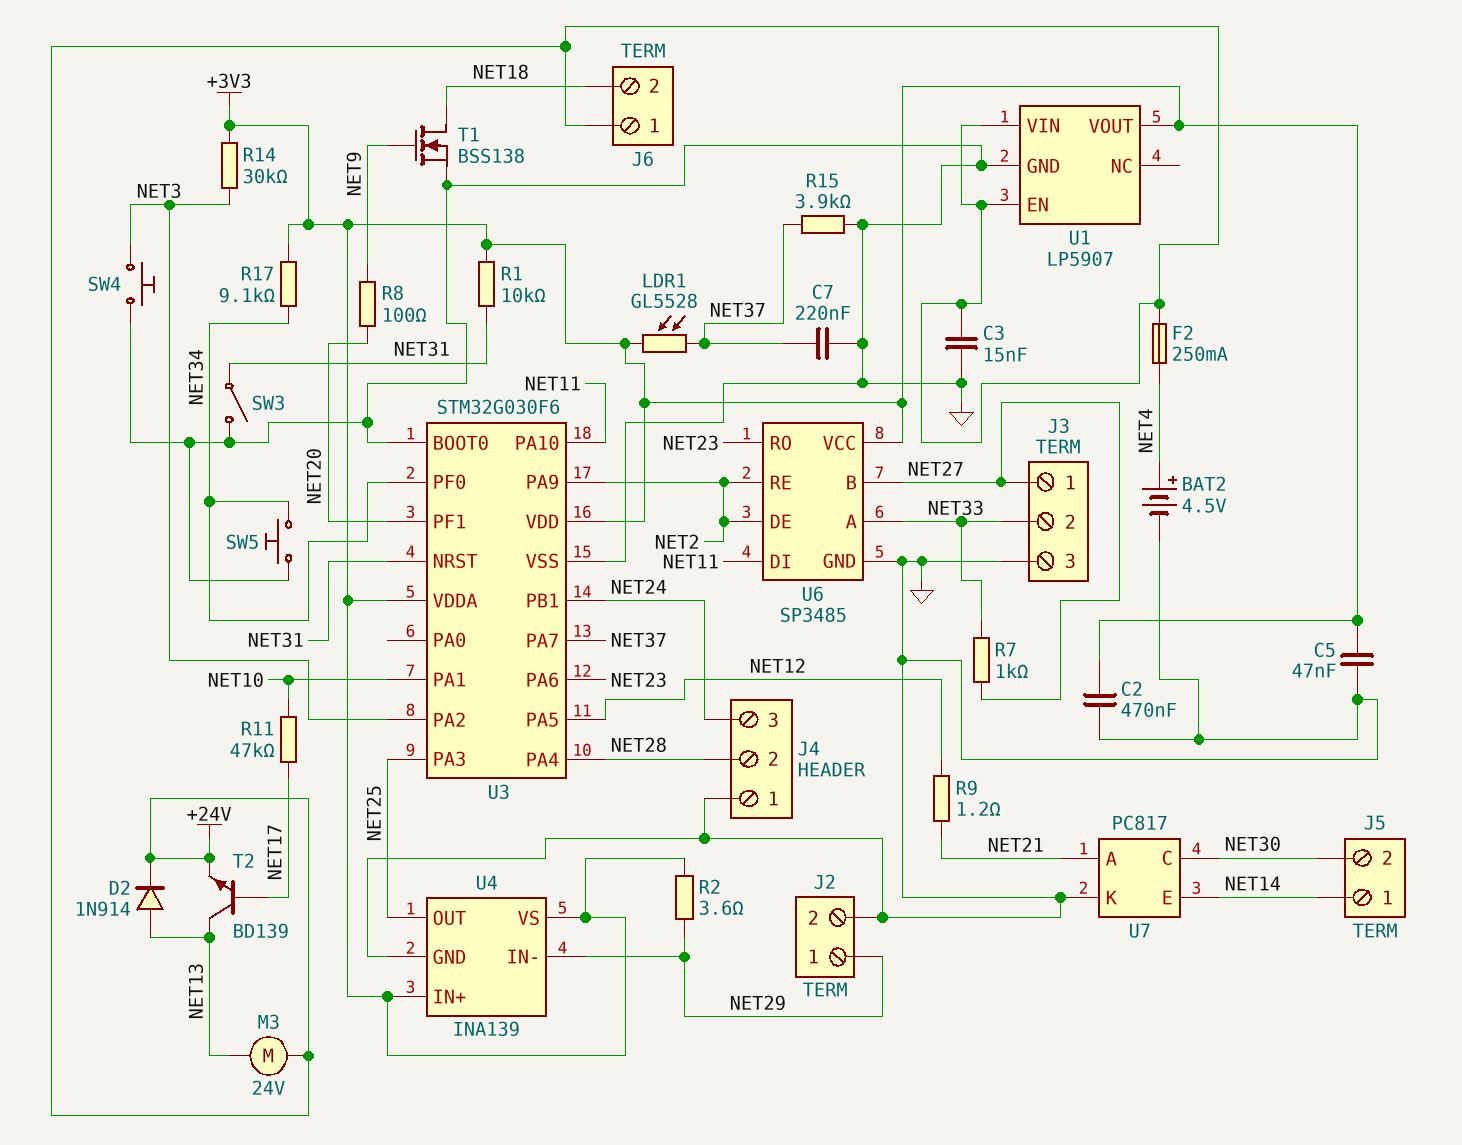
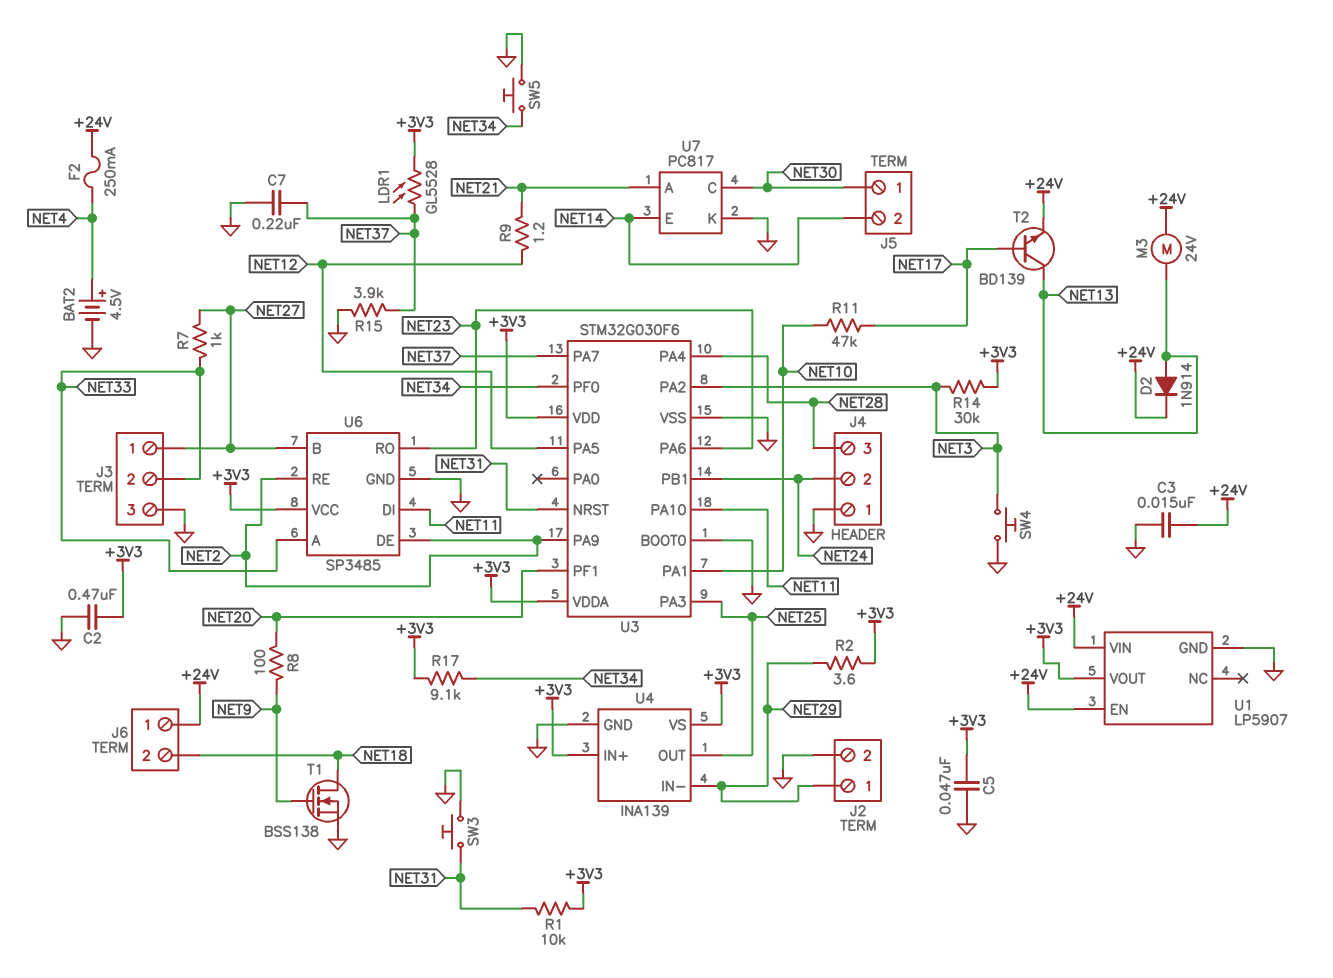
J4 pin 2: NET28 -> NET24
J4 pin 3: NET24 -> NET28
J5 pin 1: NET14 -> NET30
J5 pin 2: NET30 -> NET14
SW3: switch (GND, NET31) -> button (GND, NET31)

